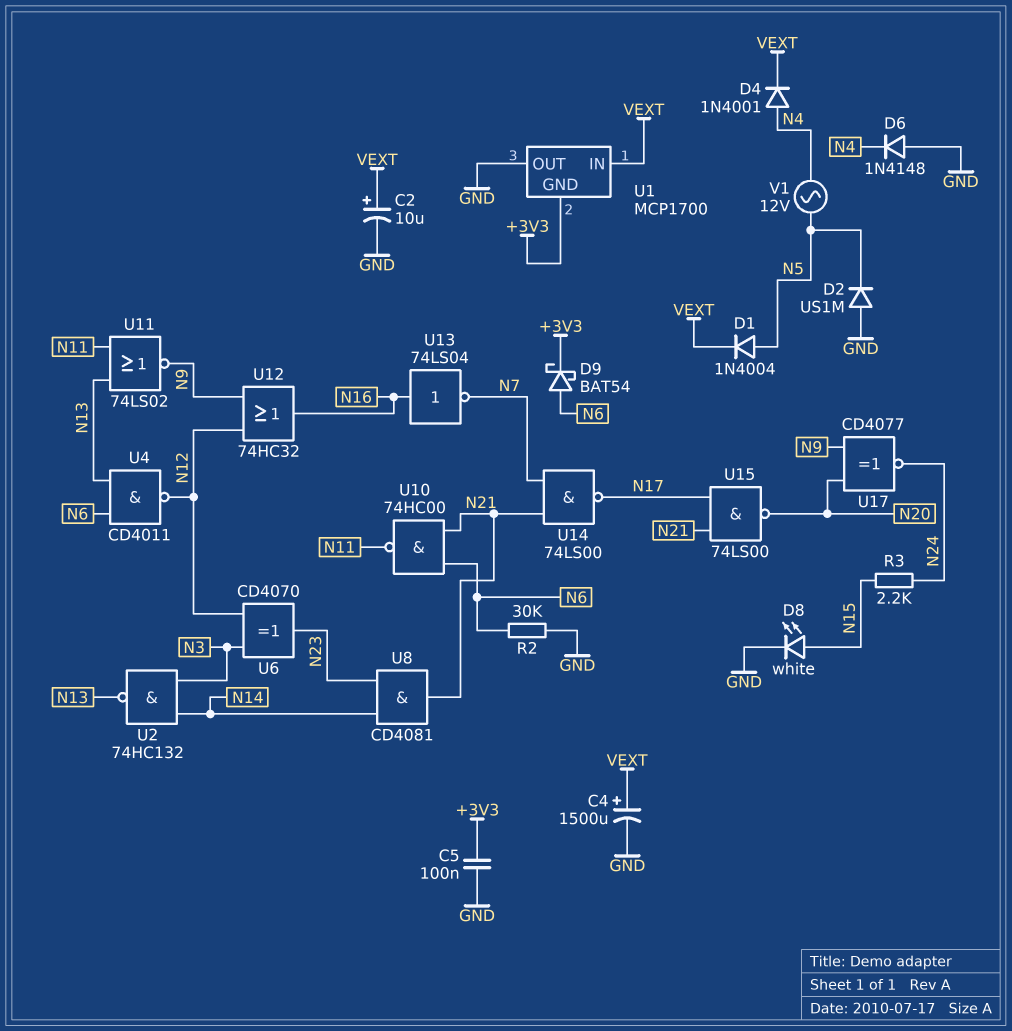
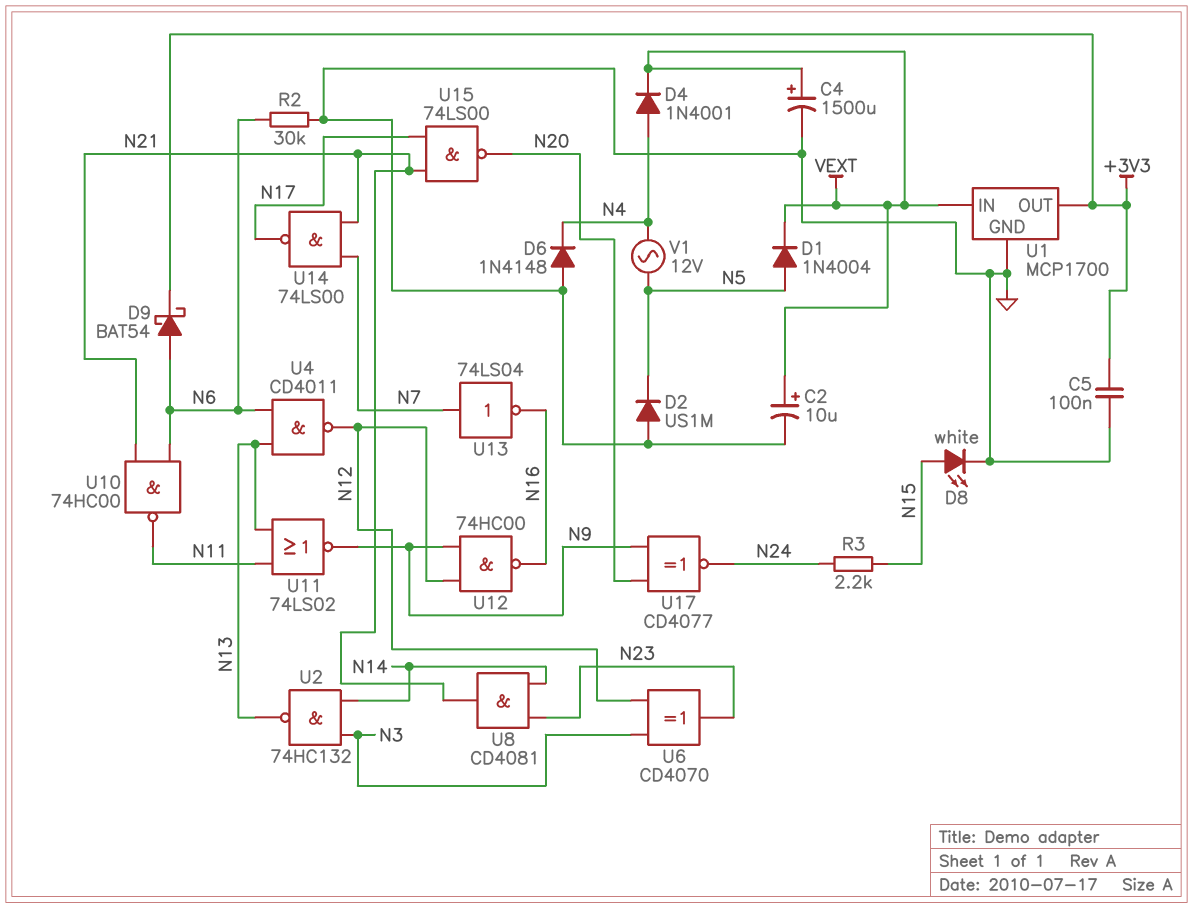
U1 pin GND: +3V3 -> GND
U1 pin OUT: GND -> +3V3
U12: OR 74HC32 (in N9, in N12, out N16) -> NAND 74HC00 (in N9, in N12, out N16)
U13: NOT 74LS04 (in N16, out N7) -> NOT 74LS04 (in N7, out N16)

